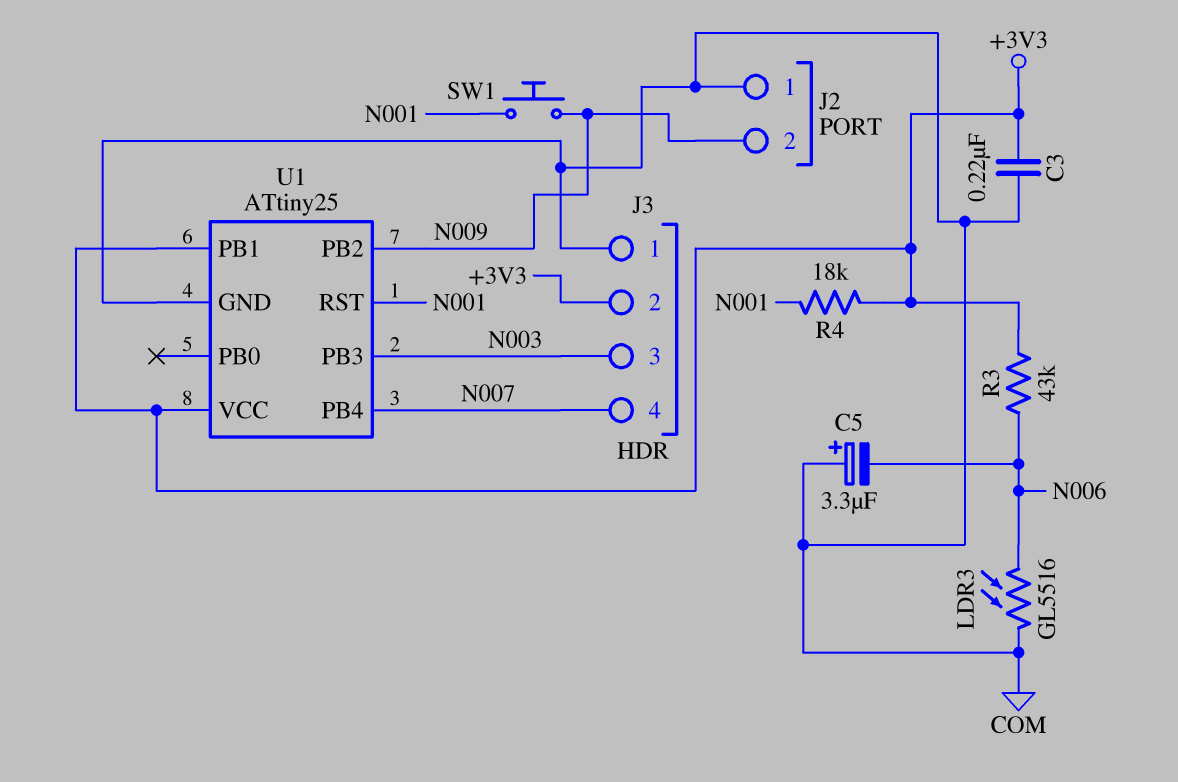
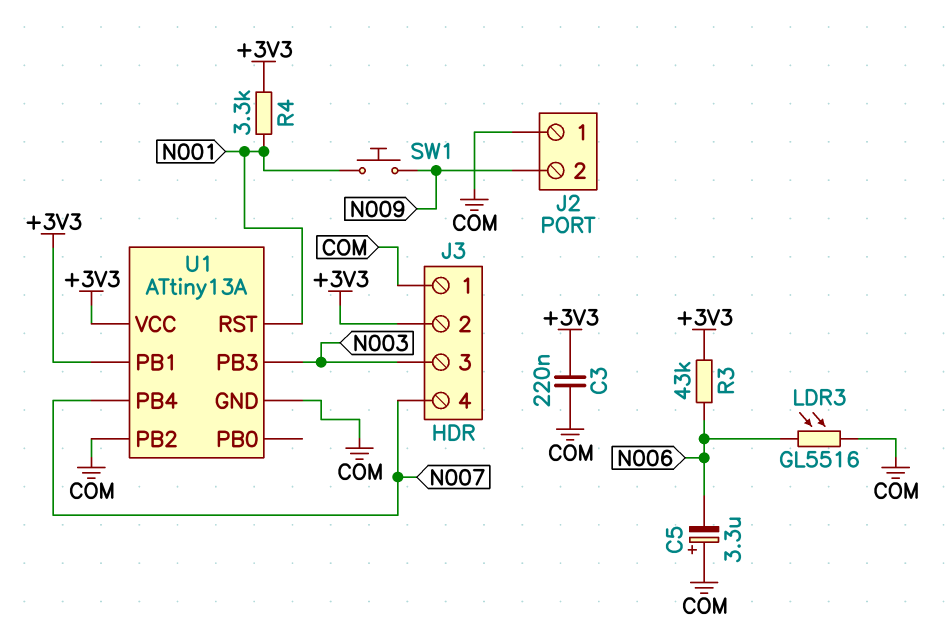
R4: 18k (+3V3, N001) -> 3.3k (+3V3, N001)
U1: ATtiny25 -> ATtiny13A
U1 pin PB2: N009 -> COM

